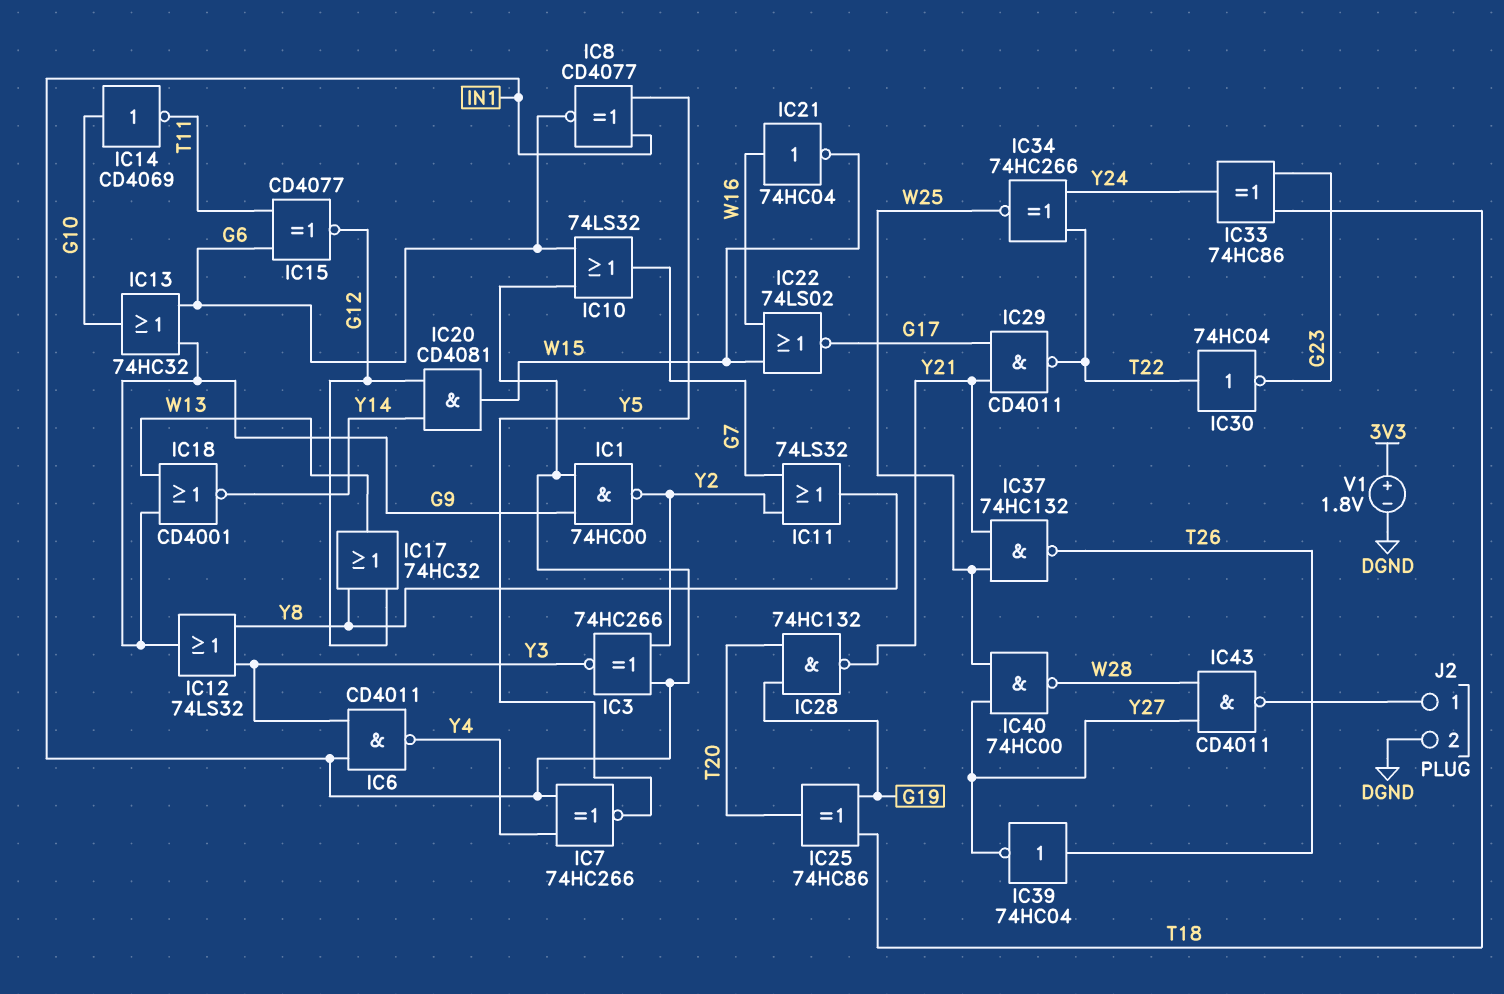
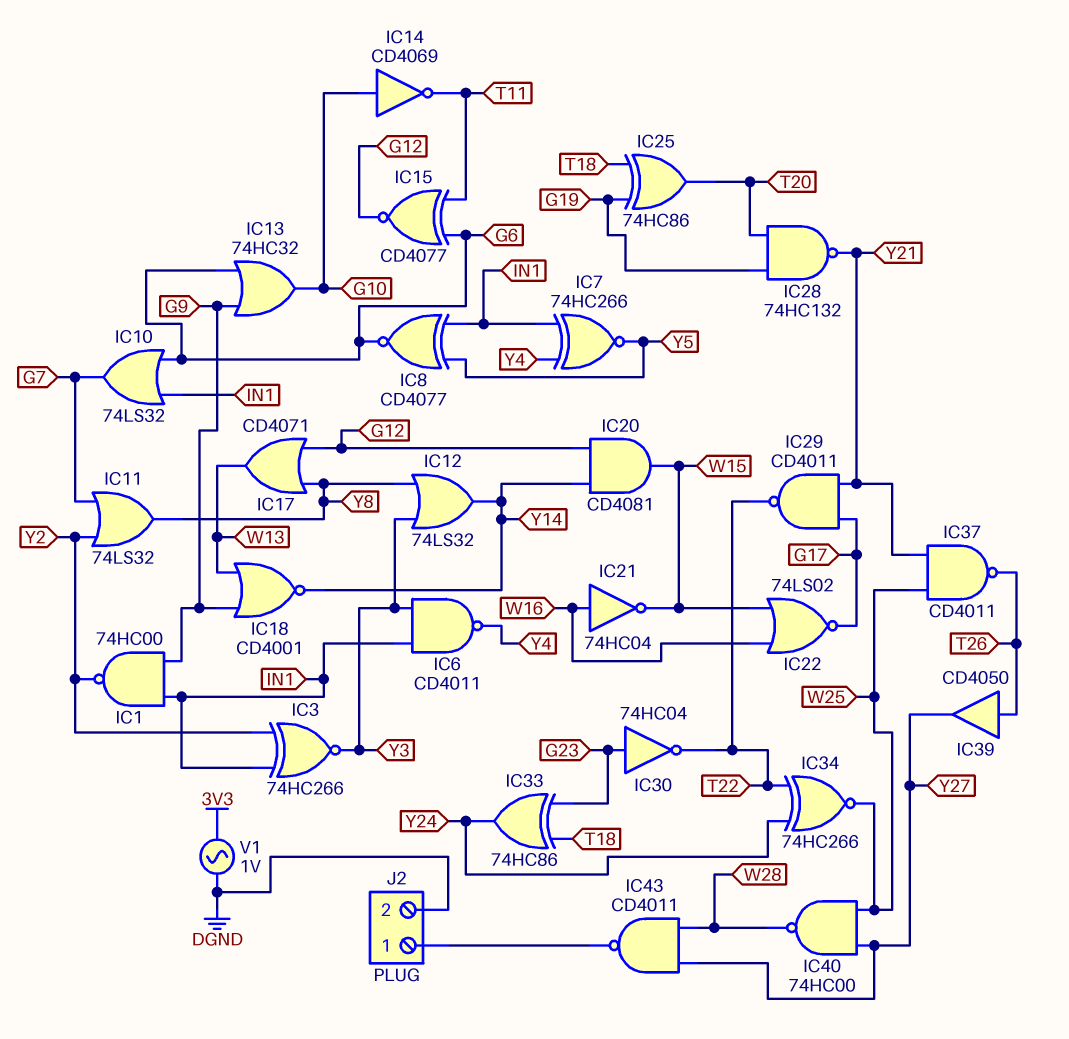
IC12: OR 74LS32 (in Y3, in Y8, out G9) -> OR 74LS32 (in Y3, in Y8, out Y14)
IC17: OR 74HC32 (in G12, in Y8, out W13) -> OR CD4071 (in G12, in Y8, out W13)
IC30: NOT 74HC04 (in T22, out G23) -> NOT 74HC04 (in G23, out T22)
IC37: NAND 74HC132 (in W25, in Y21, out T26) -> NAND CD4011 (in W25, in Y21, out T26)
IC39: NOT 74HC04 (in T26, out Y27) -> buffer CD4050 (in T26, out Y27)
V1: 1.8V (plus 3V3, minus DGND) -> AC 1V (3V3, DGND)

